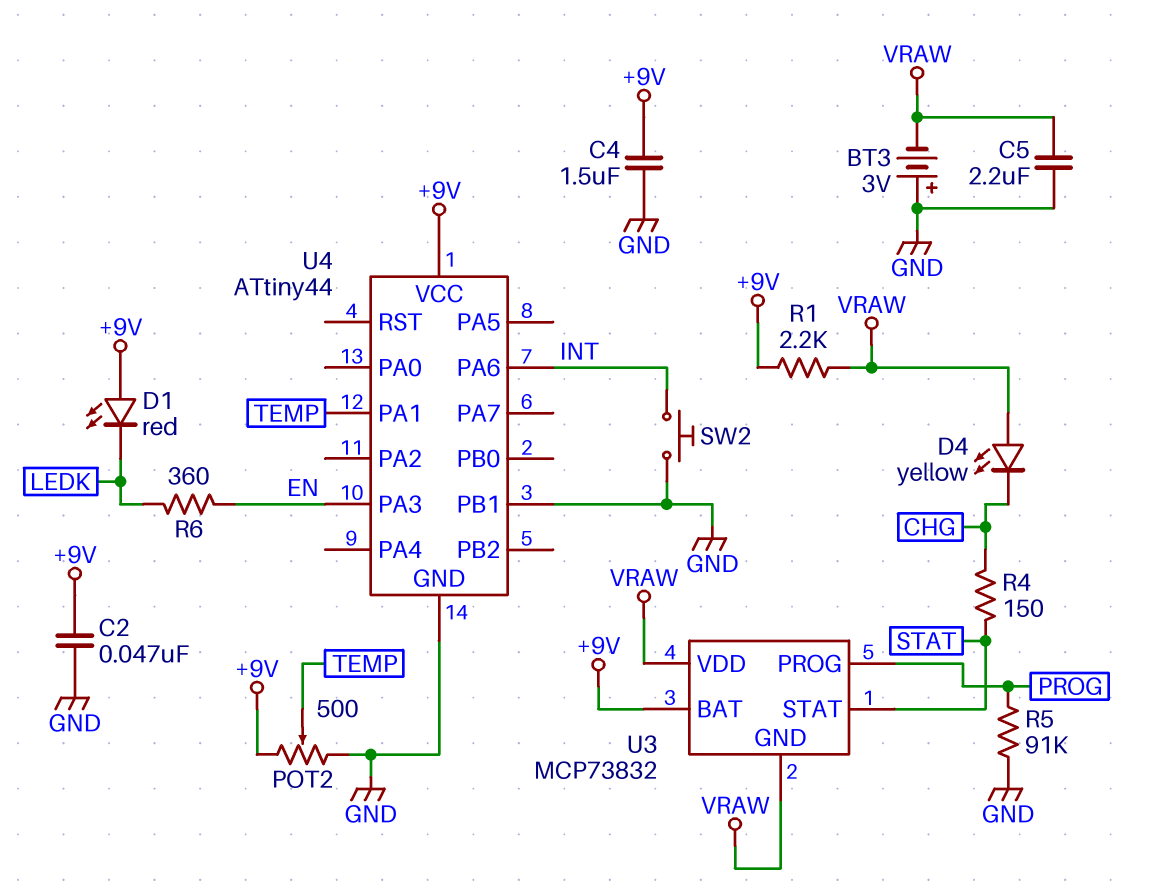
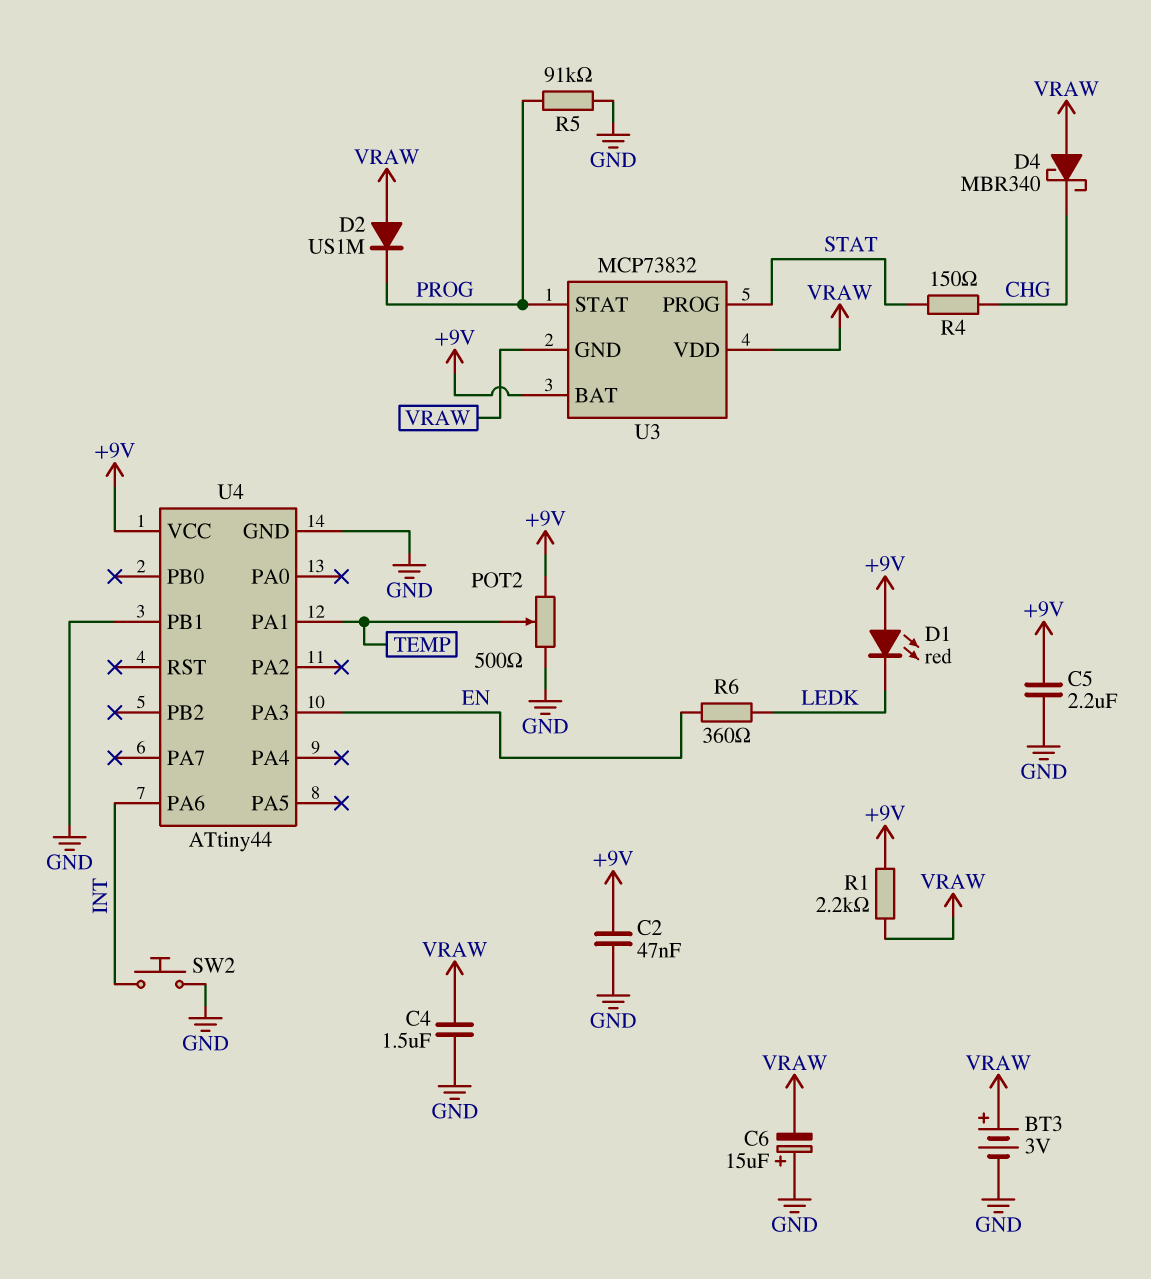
BT3: 3V (plus GND, minus VRAW) -> 3V (plus VRAW, minus GND)
C4: 1.5uF (+9V, GND) -> 1.5uF (GND, VRAW)
C5: 2.2uF (GND, VRAW) -> 2.2uF (+9V, GND)
C6: none -> 15uF (plus GND, minus VRAW)
D2: none -> diode US1M (A VRAW, K PROG)
D4: LED yellow (A VRAW, K CHG) -> schottky MBR340 (A VRAW, K CHG)
U3 pin PROG: PROG -> STAT
U3 pin STAT: STAT -> PROG

